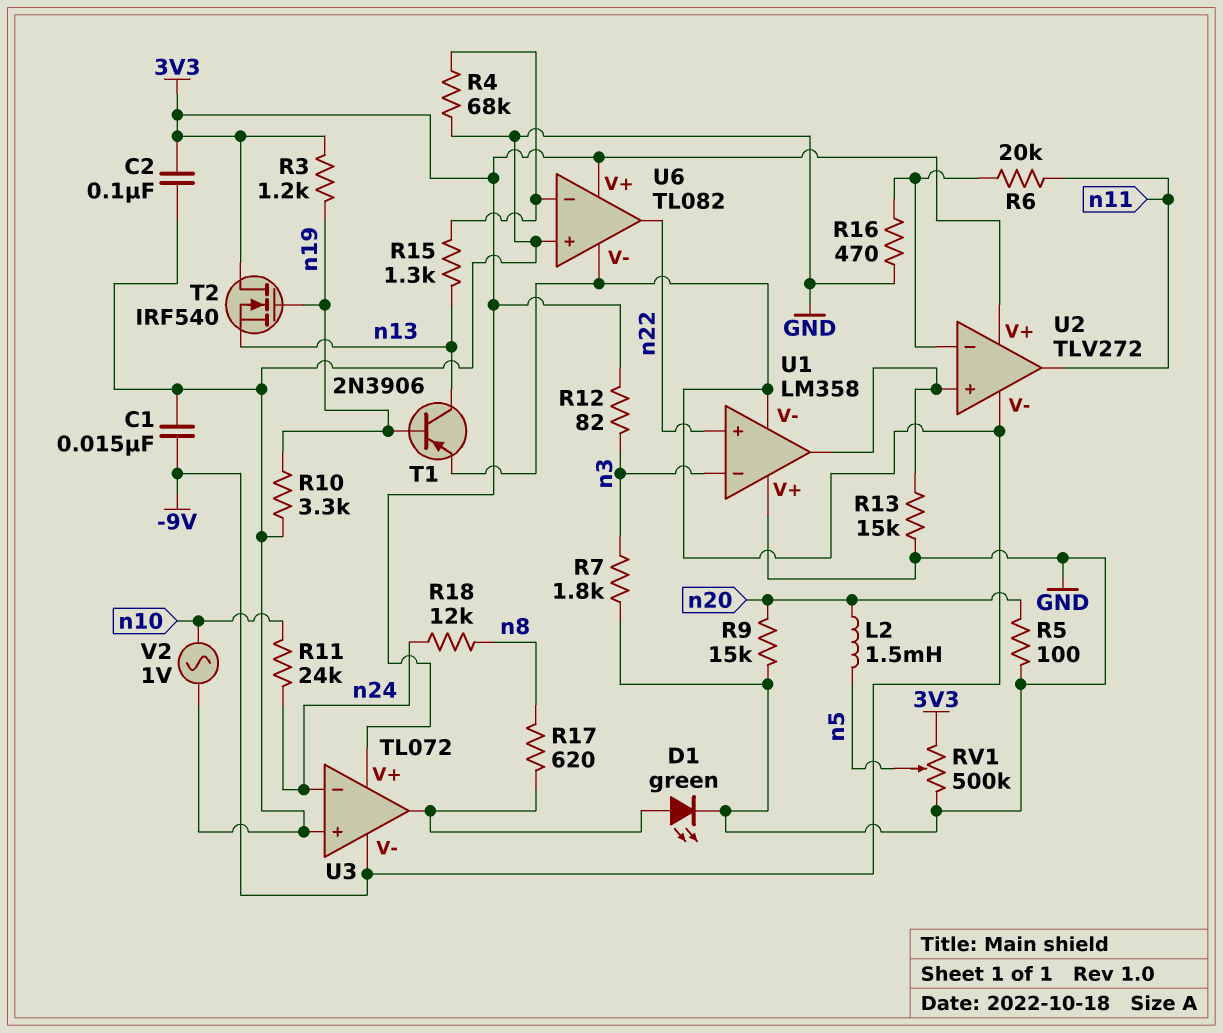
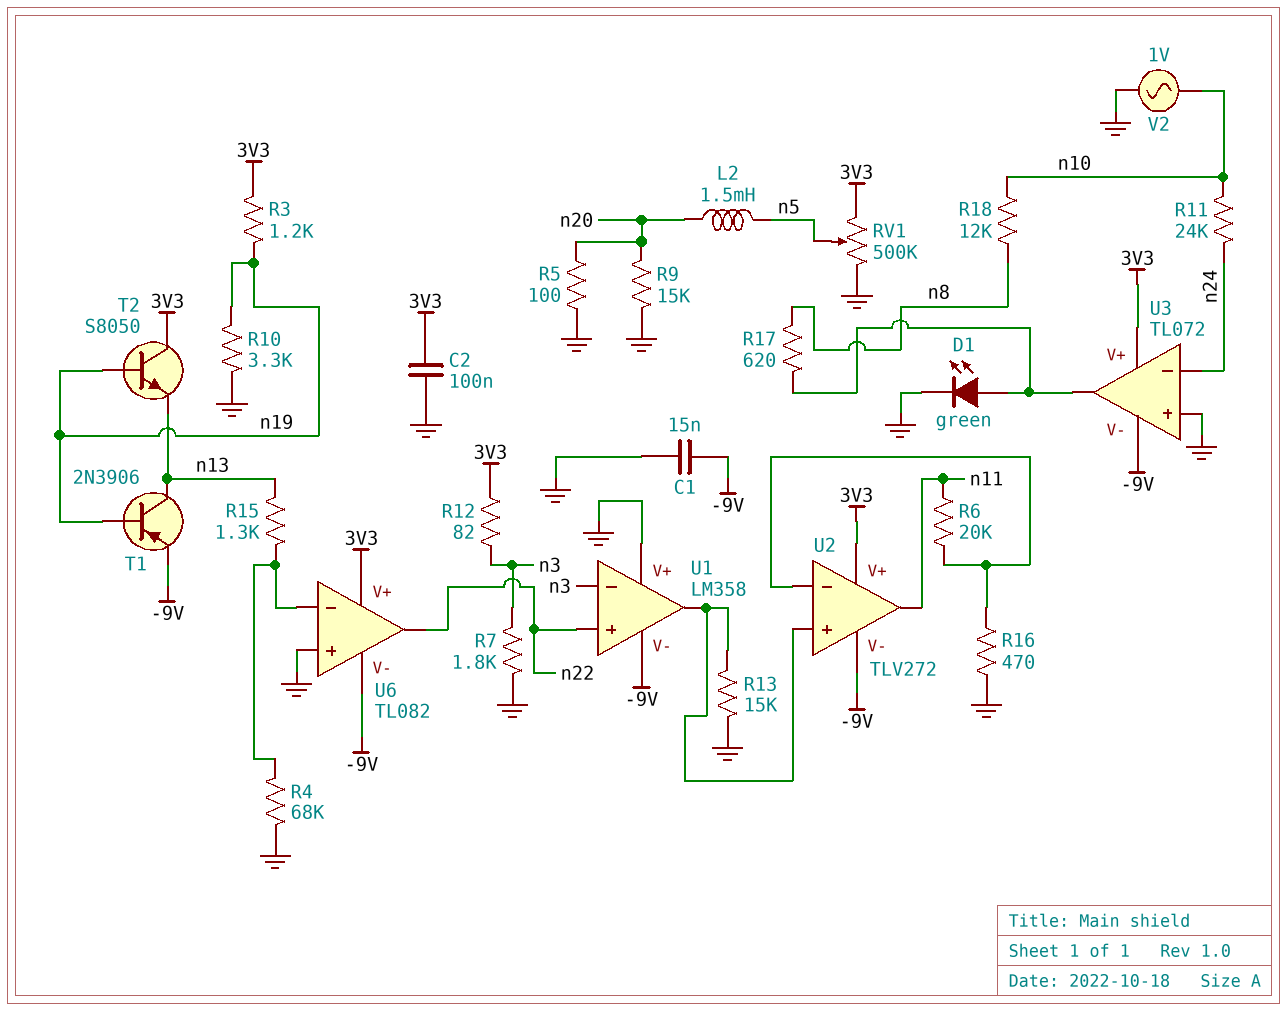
R18: 12k (n8, n24) -> 12k (n8, n10)
T2: NMOS IRF540 (G n19, D 3V3, S n13) -> NPN S8050 (B n19, C 3V3, E n13)

